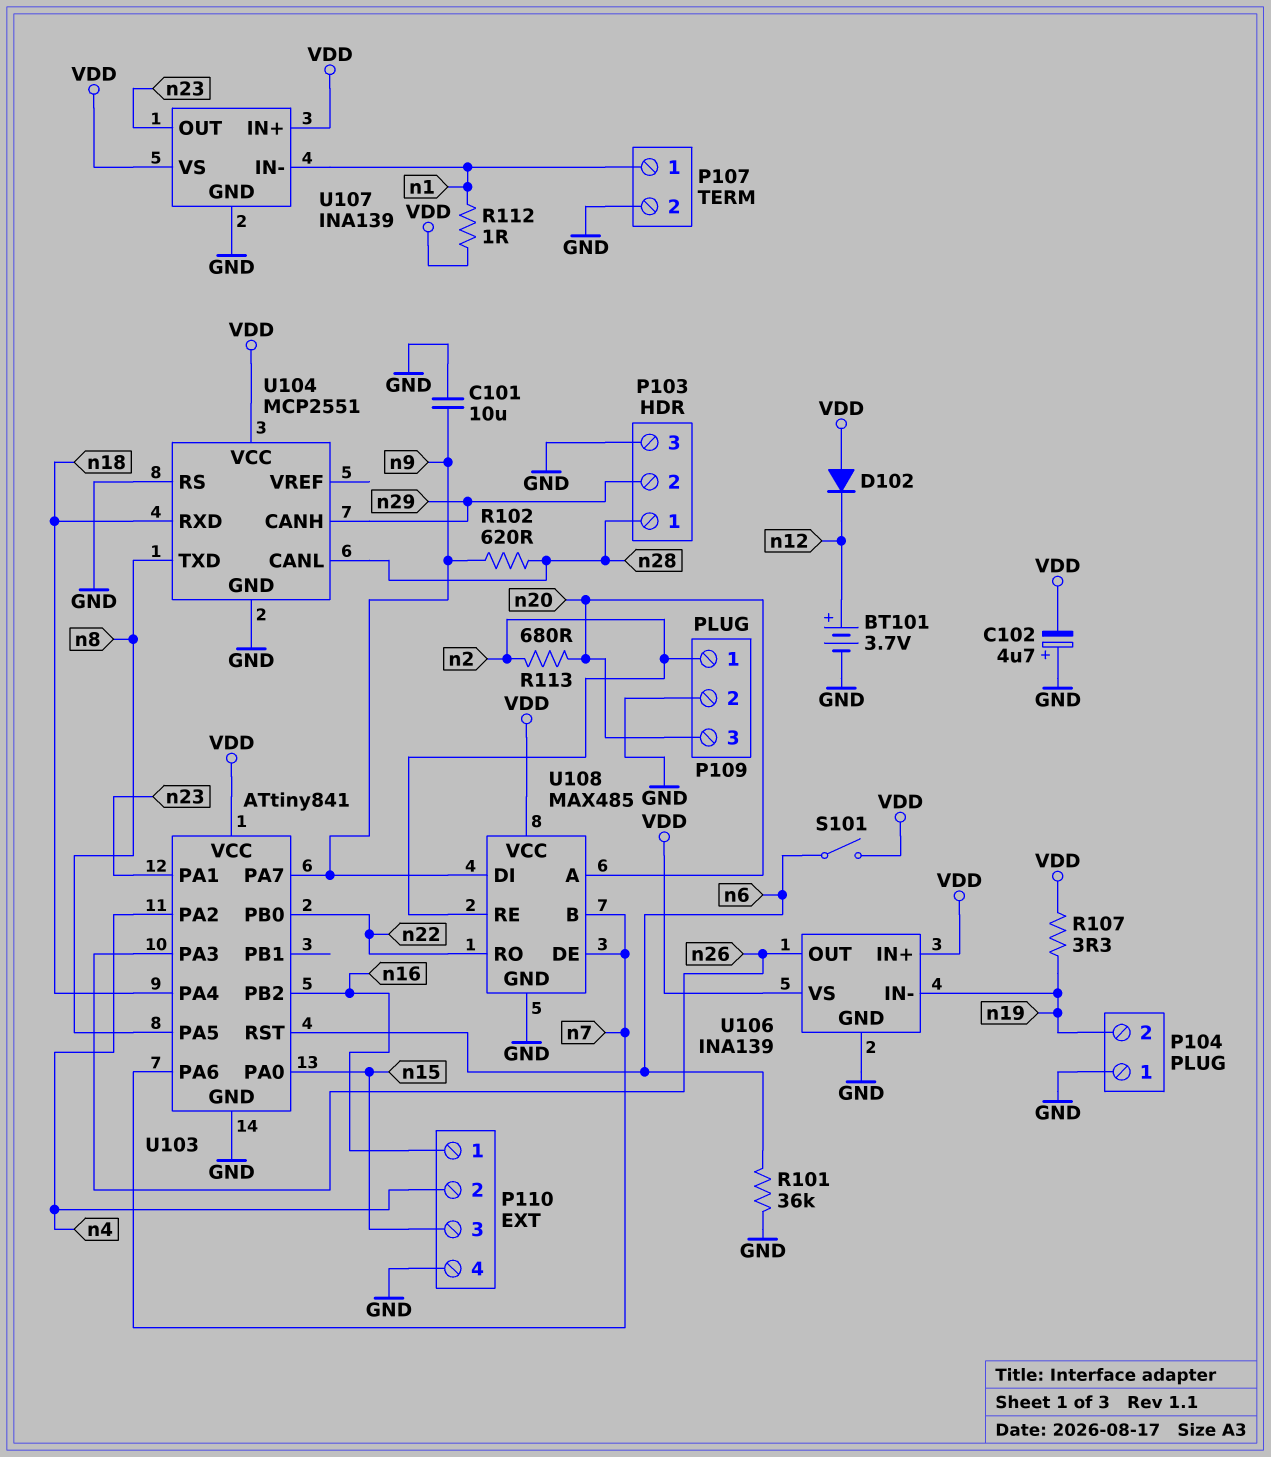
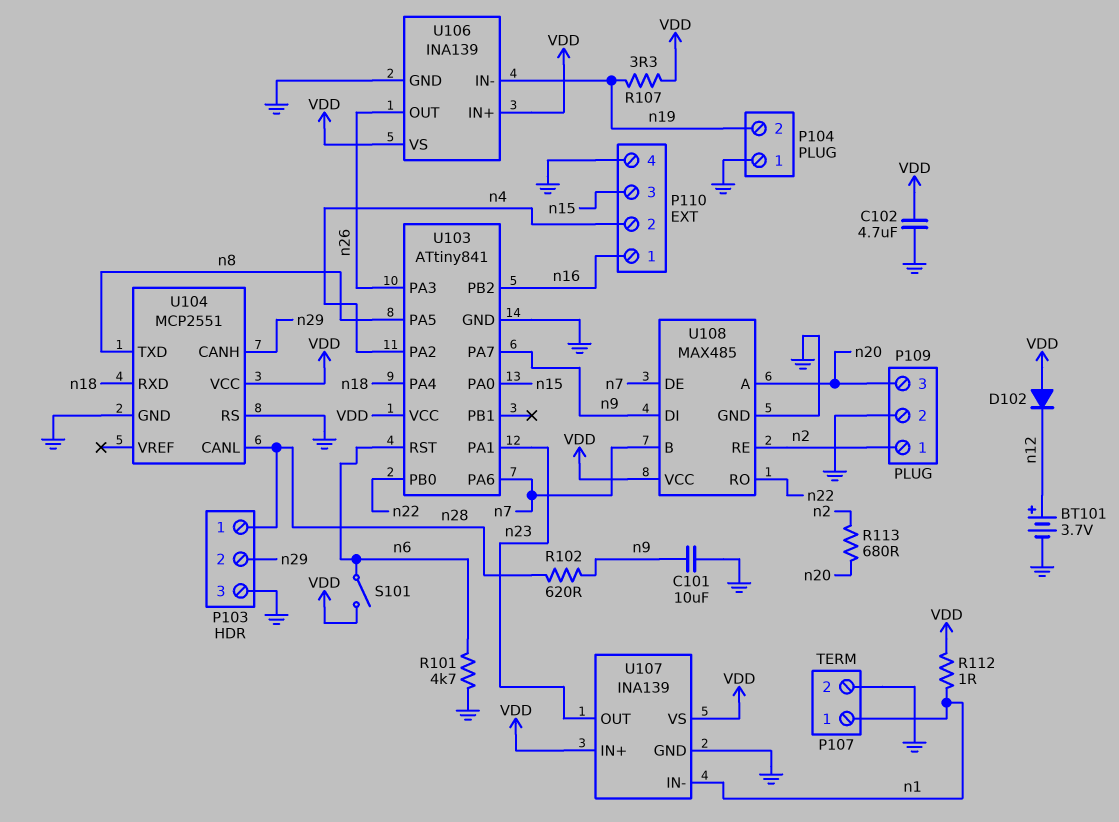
C102: 4.7uF (plus GND, minus VDD) -> 4.7uF (GND, VDD)
R101: 36k (GND, n6) -> 4.7k (GND, n6)

